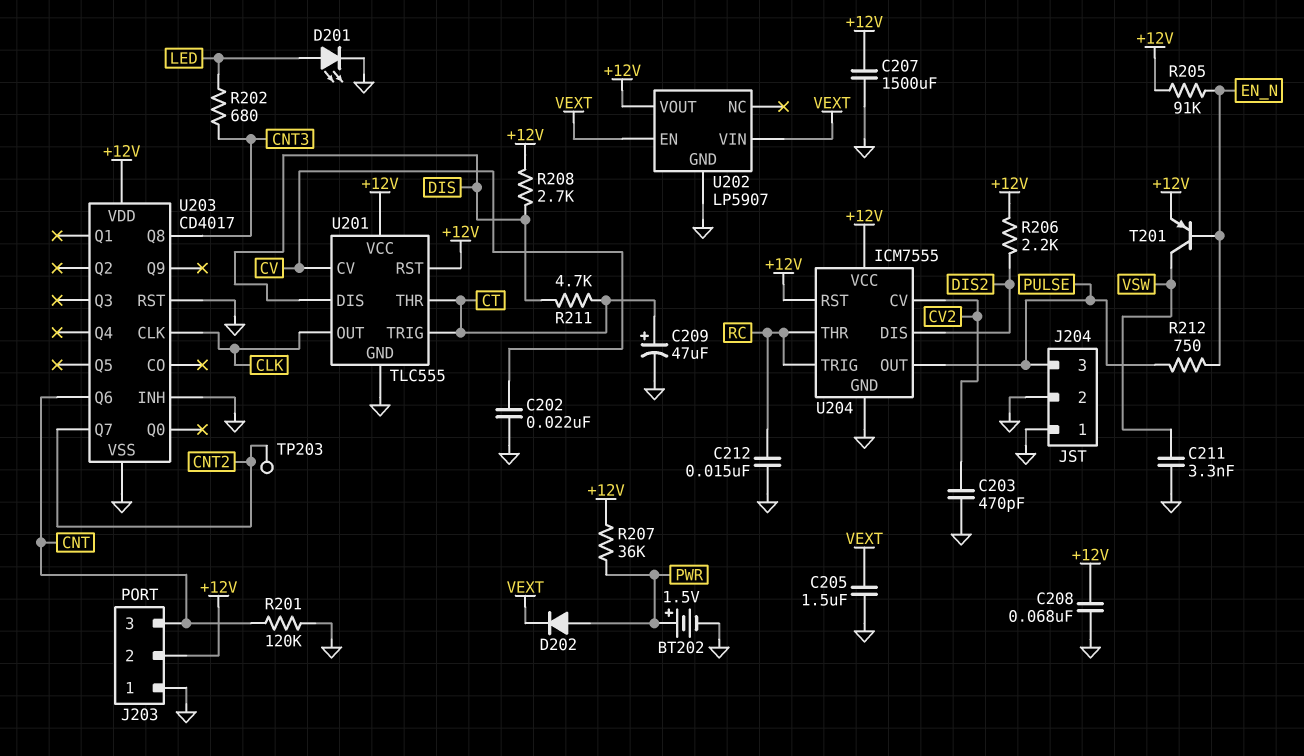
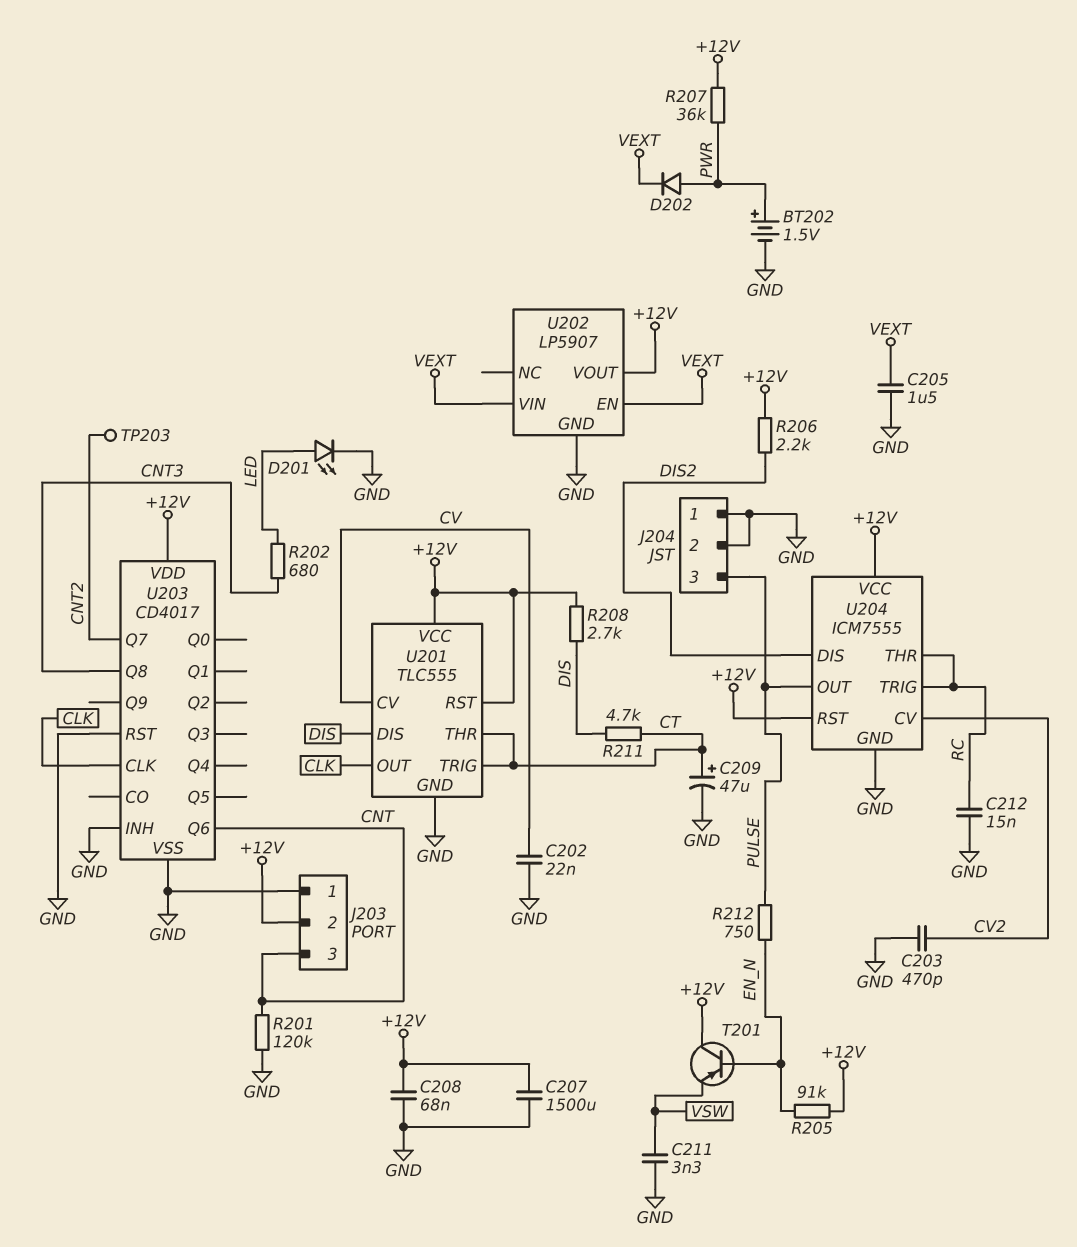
T201: PNP (B EN_N, C VSW, E +12V) -> PNP (B EN_N, C +12V, E VSW)

